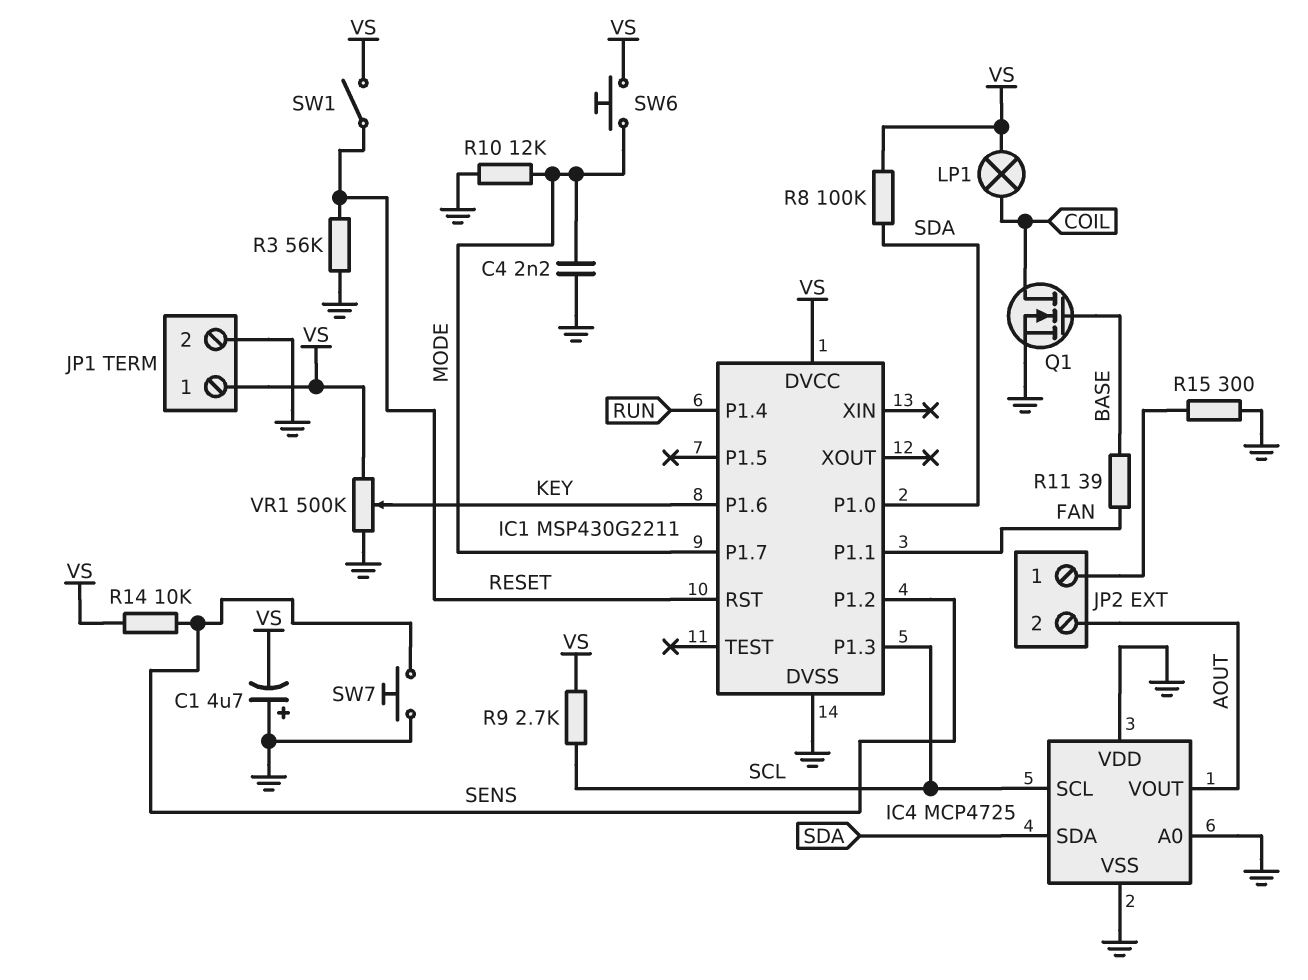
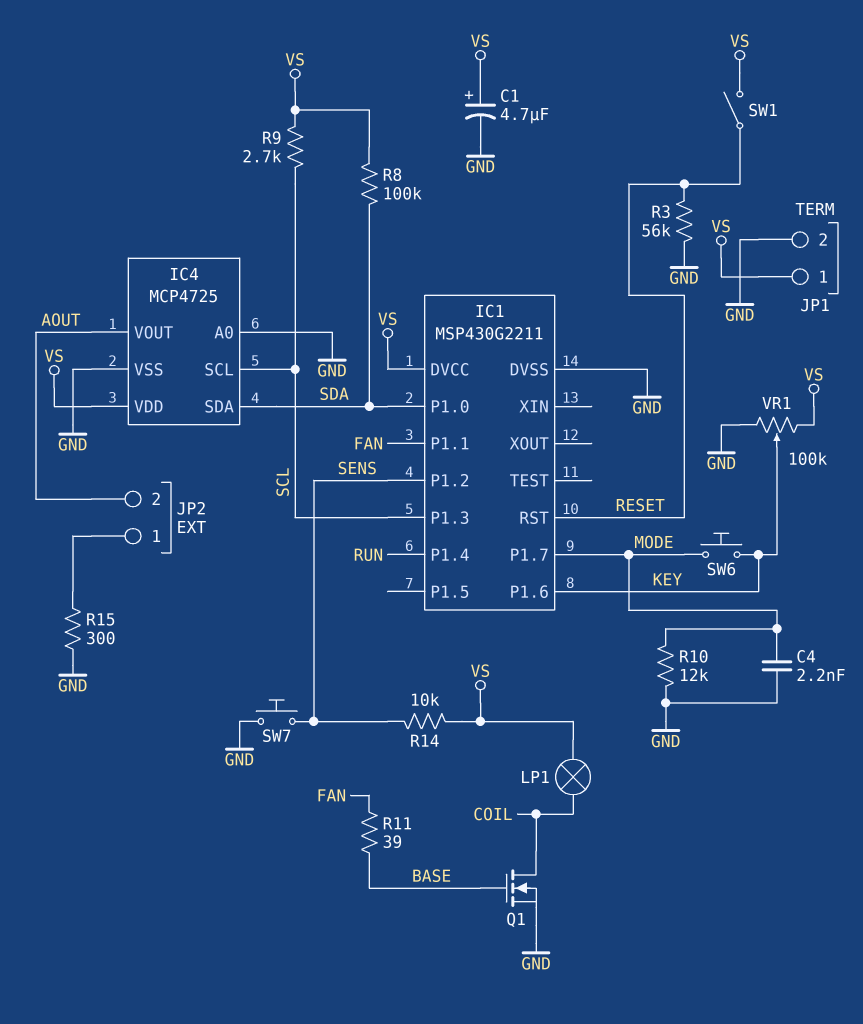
C1: 4.7uF (plus GND, minus VS) -> 4.7uF (plus VS, minus GND)
IC4 pin VDD: GND -> VS
SW6: button (MODE, VS) -> button (KEY, MODE)
VR1: 500k (GND, VS, wiper KEY) -> 100k (GND, VS, wiper KEY)

